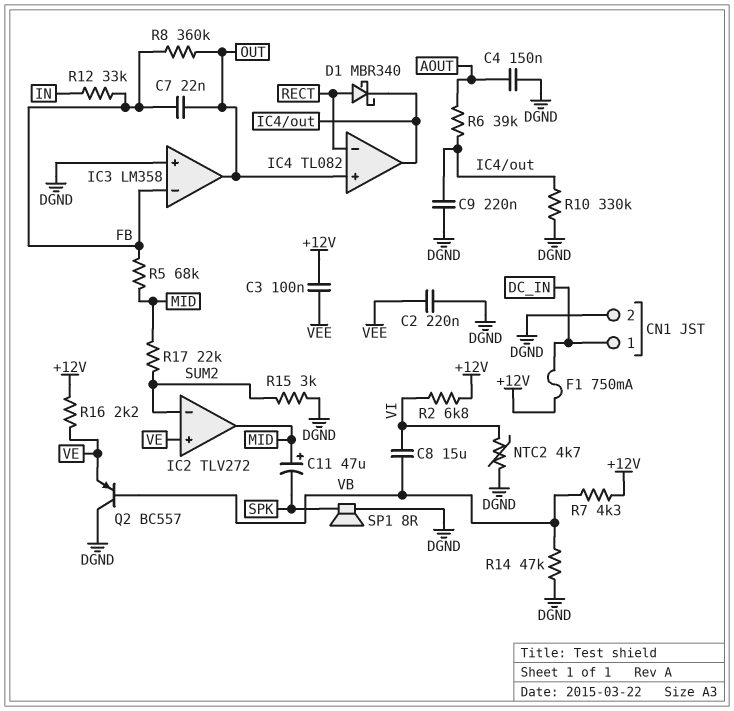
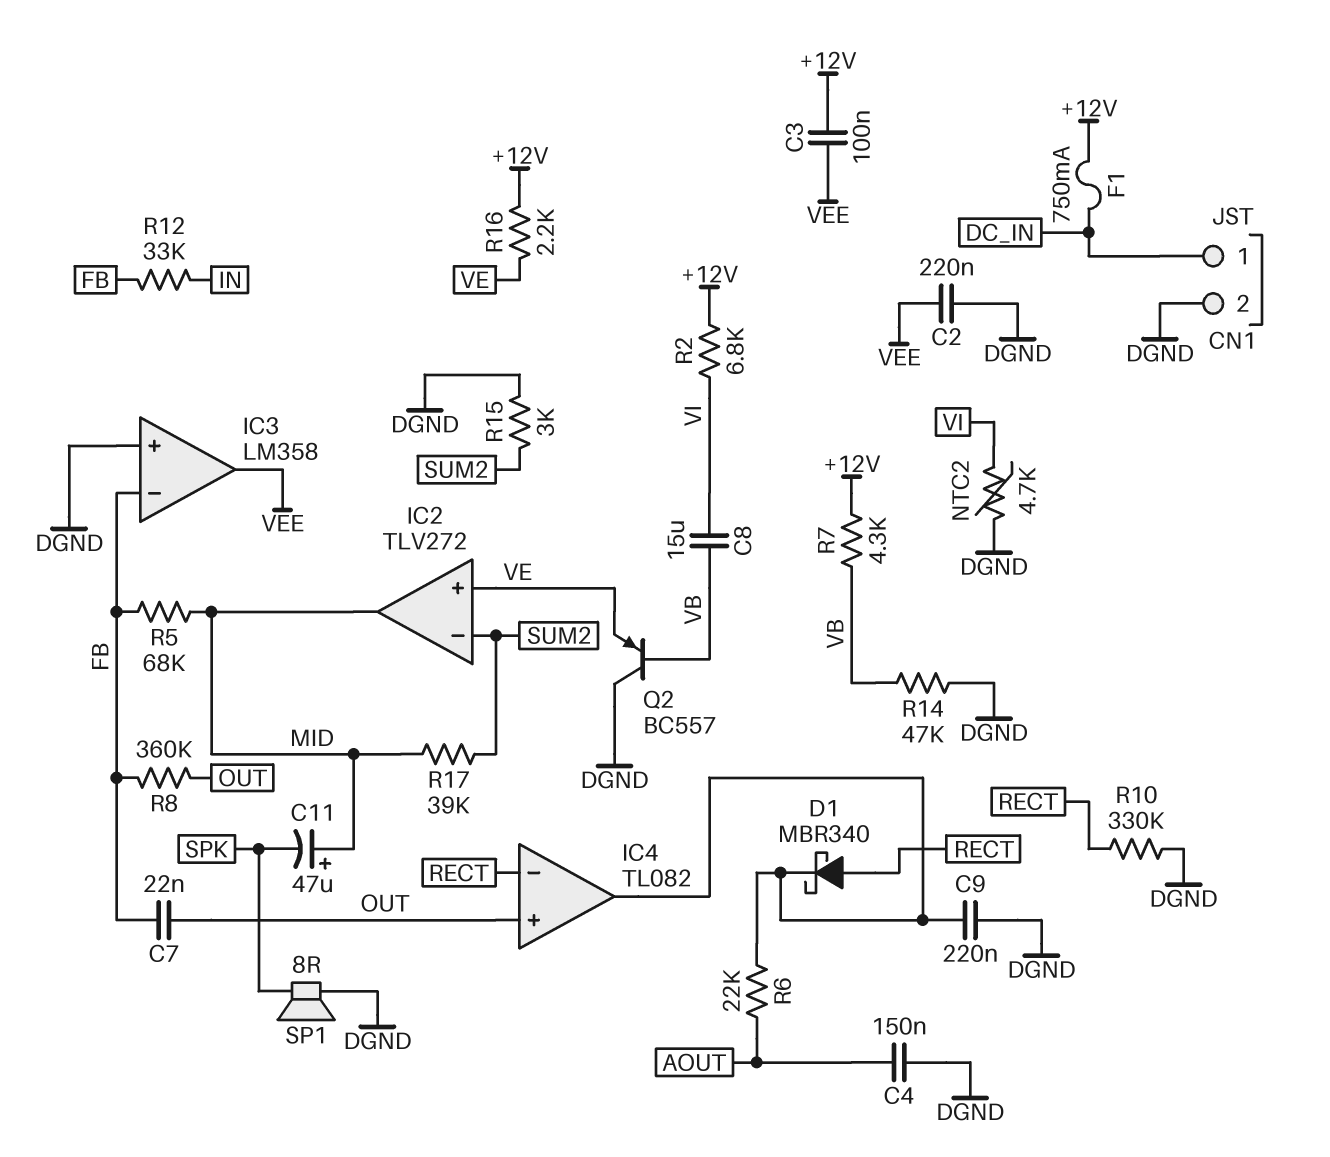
IC3 pin out: OUT -> VEE
R6: 39k (AOUT, IC4/out) -> 22k (AOUT, IC4/out)
R10: 330k (DGND, IC4/out) -> 330k (DGND, RECT)
R17: 22k (MID, SUM2) -> 39k (MID, SUM2)

